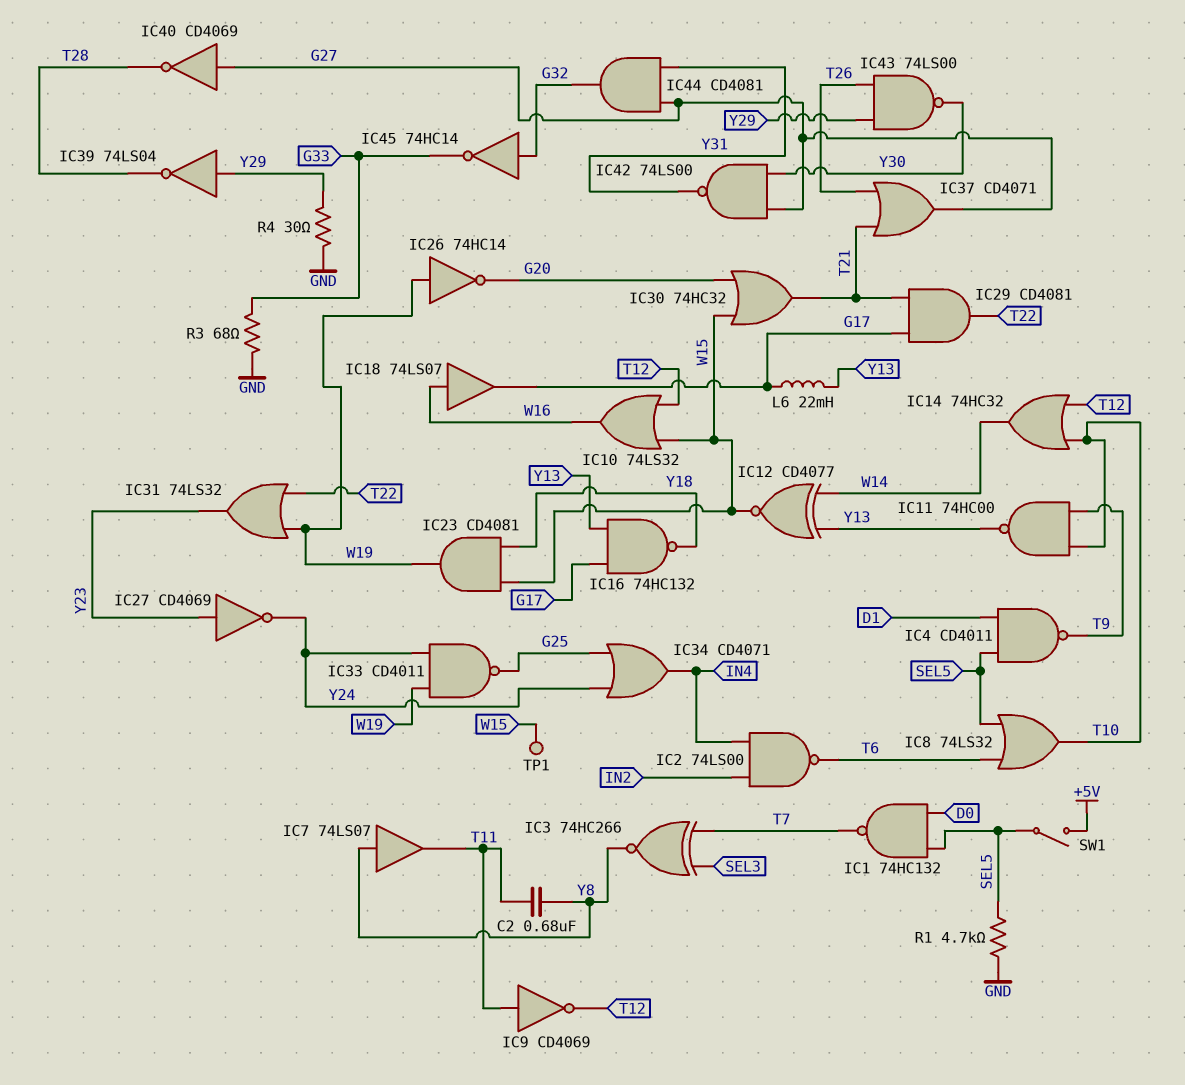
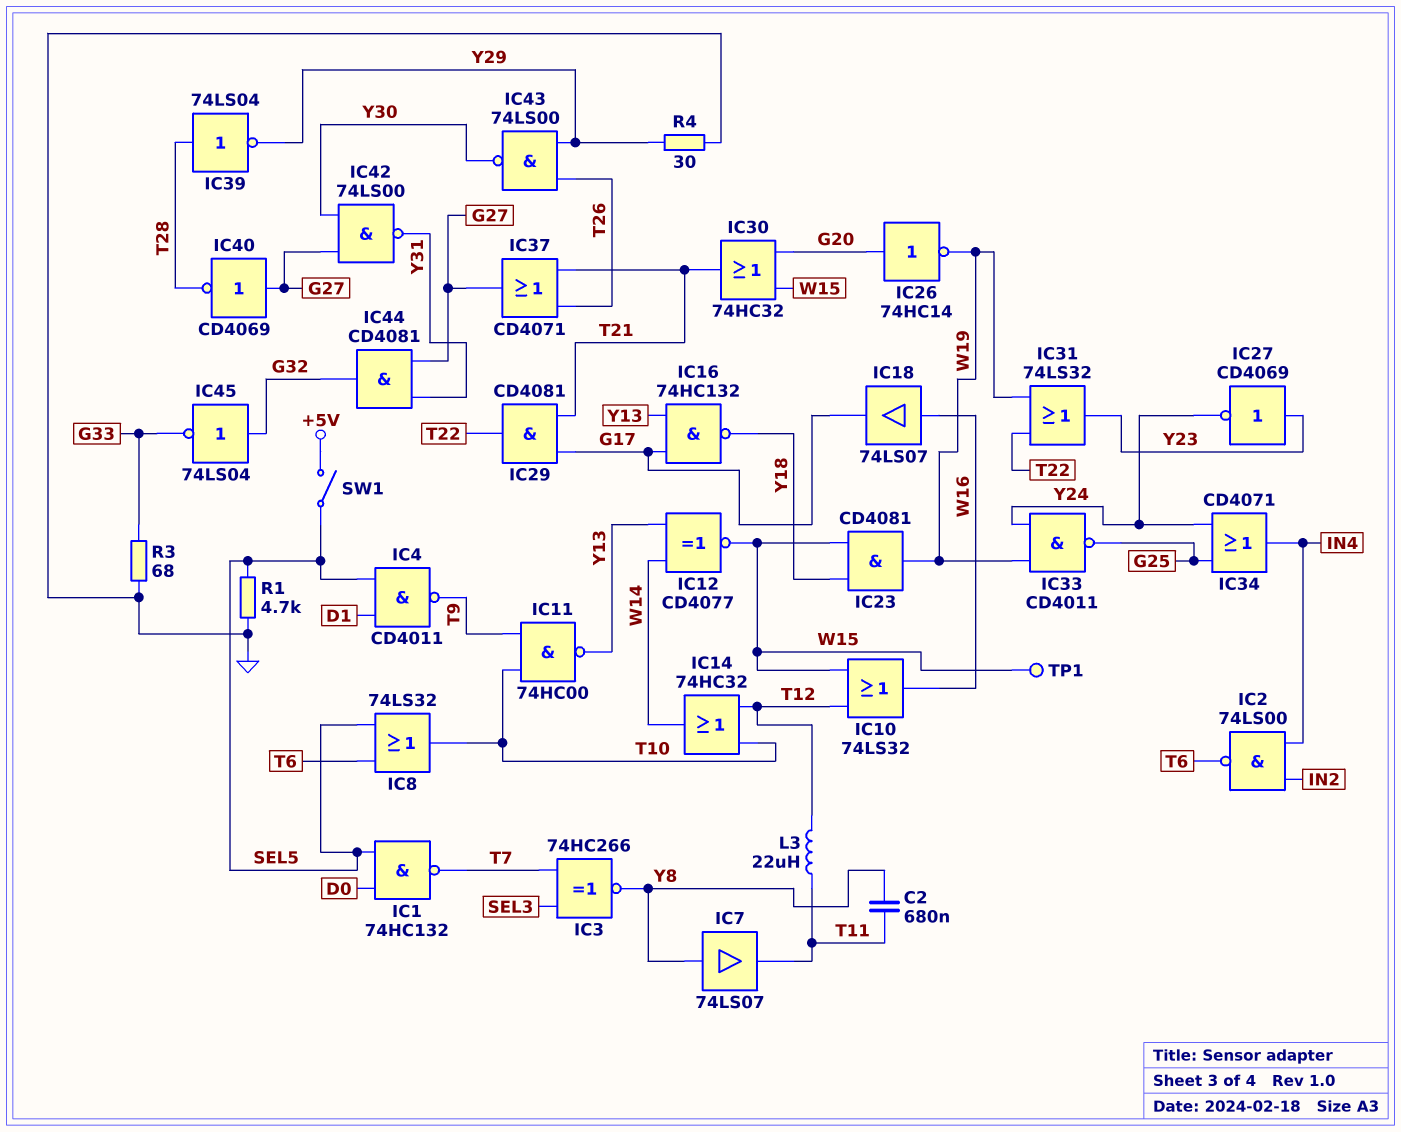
IC9: NOT CD4069 (in T11, out T12) -> none
IC26: NOT 74HC14 (in W19, out G20) -> NOT 74HC14 (in G20, out W19)
IC39: NOT 74LS04 (in Y29, out T28) -> NOT 74LS04 (in T28, out Y29)
IC45: NOT 74HC14 (in G32, out G33) -> NOT 74LS04 (in G32, out G33)
L3: none -> 22uH (T11, T12)
L6: 22mH (G17, Y13) -> none

